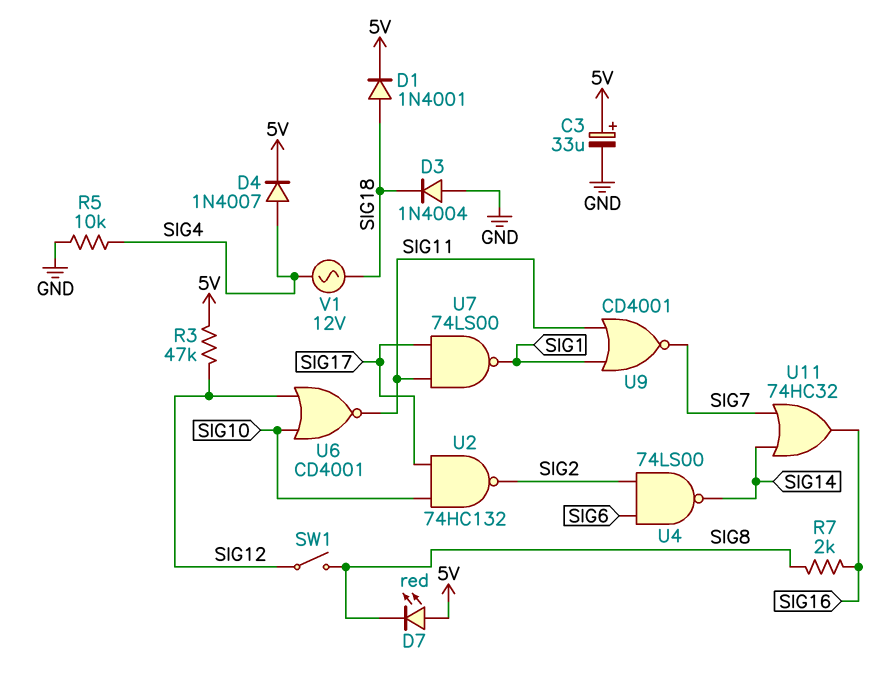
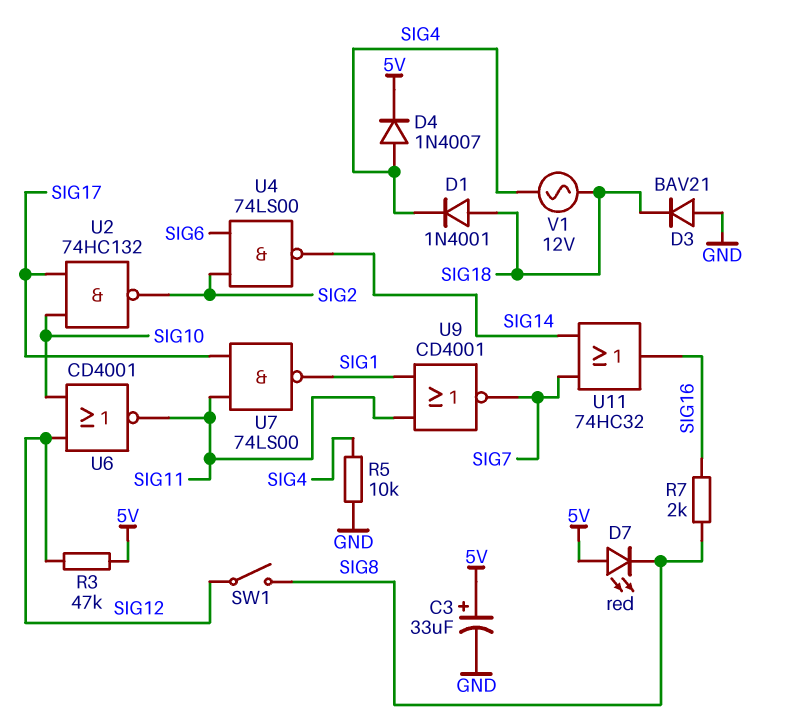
D1: diode 1N4001 (A SIG18, K 5V) -> diode 1N4001 (A SIG18, K SIG4)
D3: diode 1N4004 (A GND, K SIG18) -> diode BAV21 (A GND, K SIG18)

